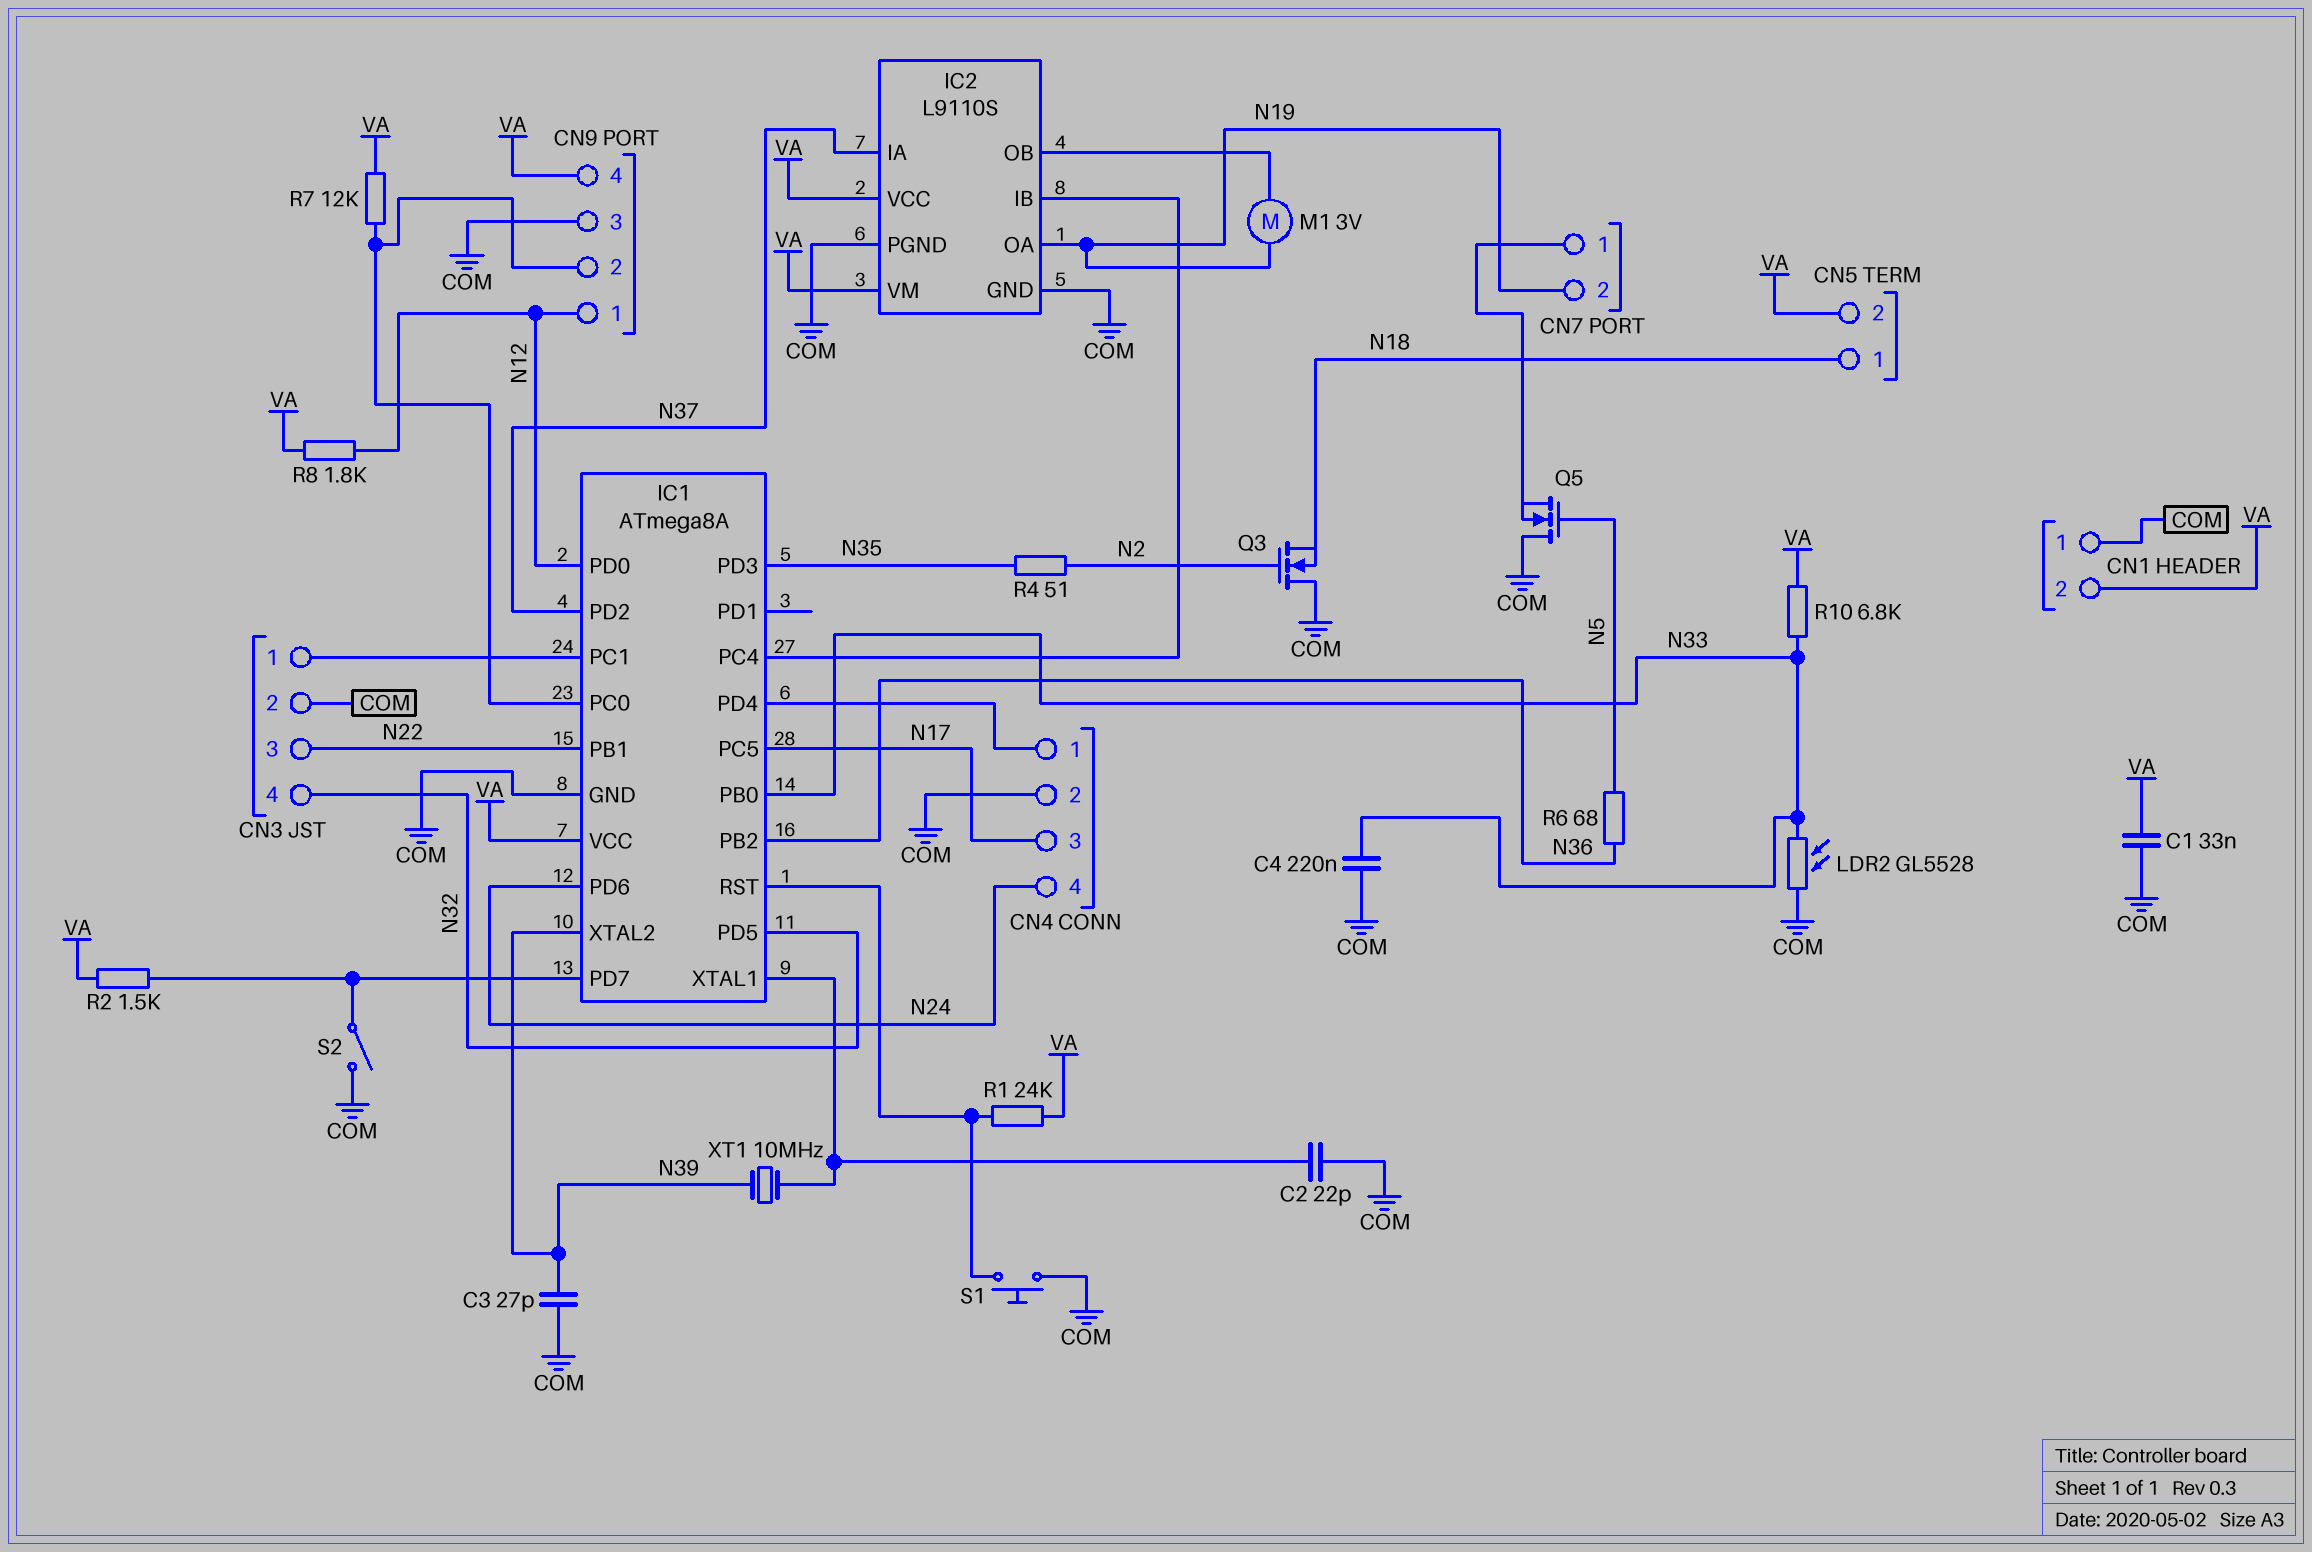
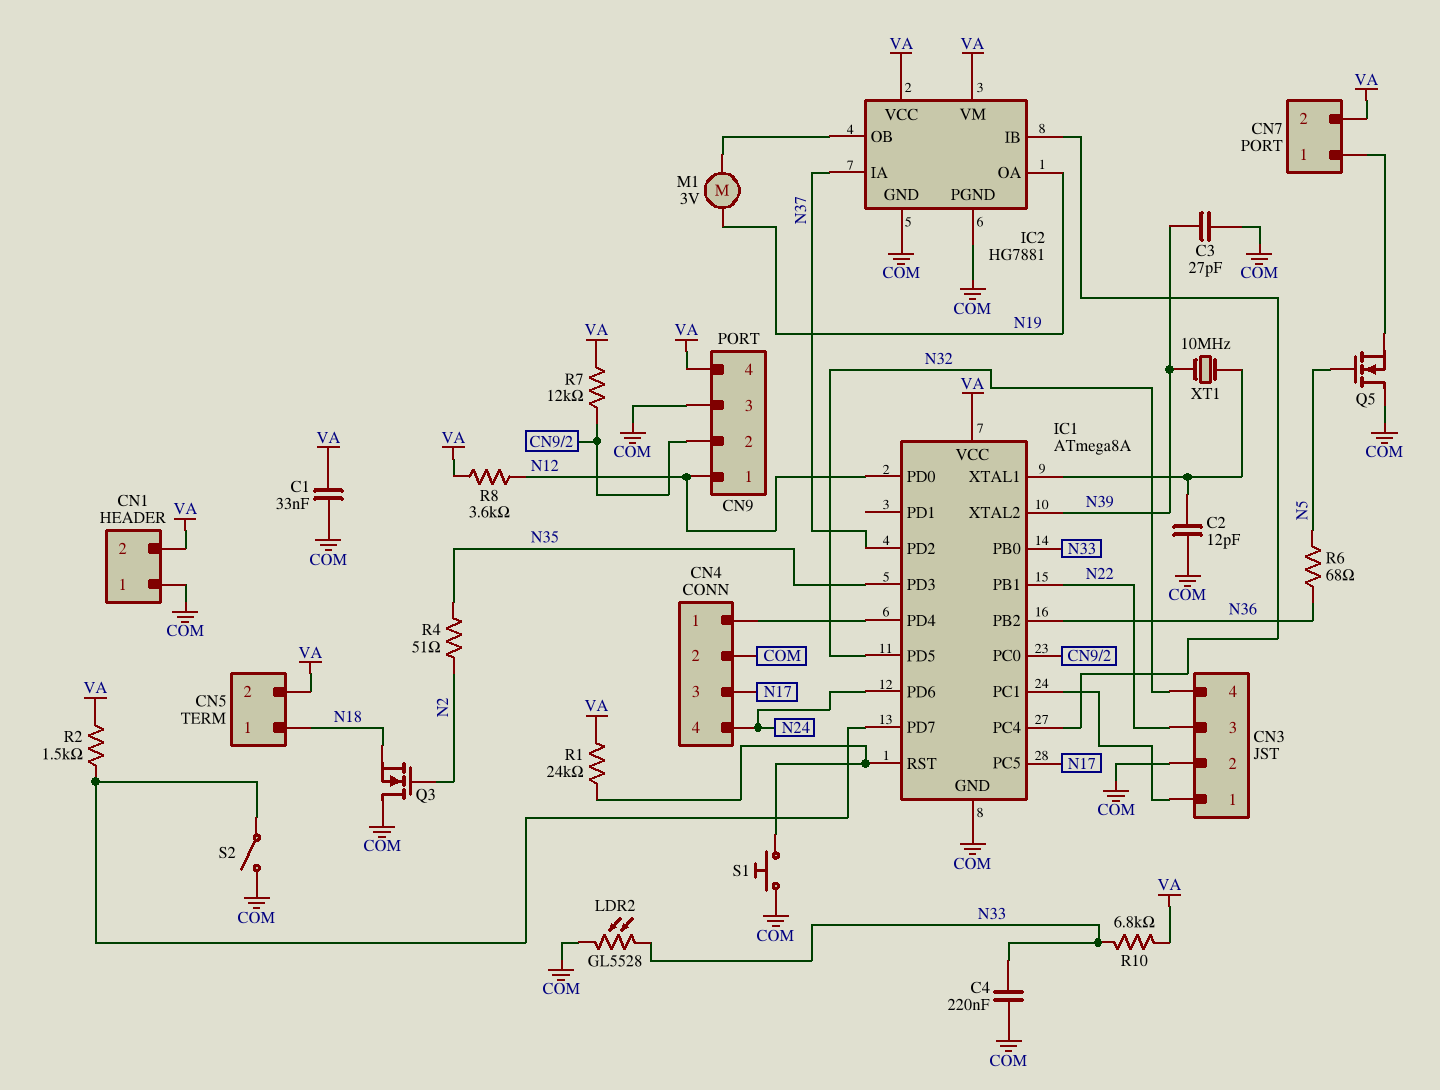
C2: 22pF (COM, IC1/XTAL1) -> 12pF (COM, IC1/XTAL1)
CN7 pin 2: N19 -> VA
IC2: L9110S -> HG7881
R8: 1.8k (N12, VA) -> 3.6k (N12, VA)

